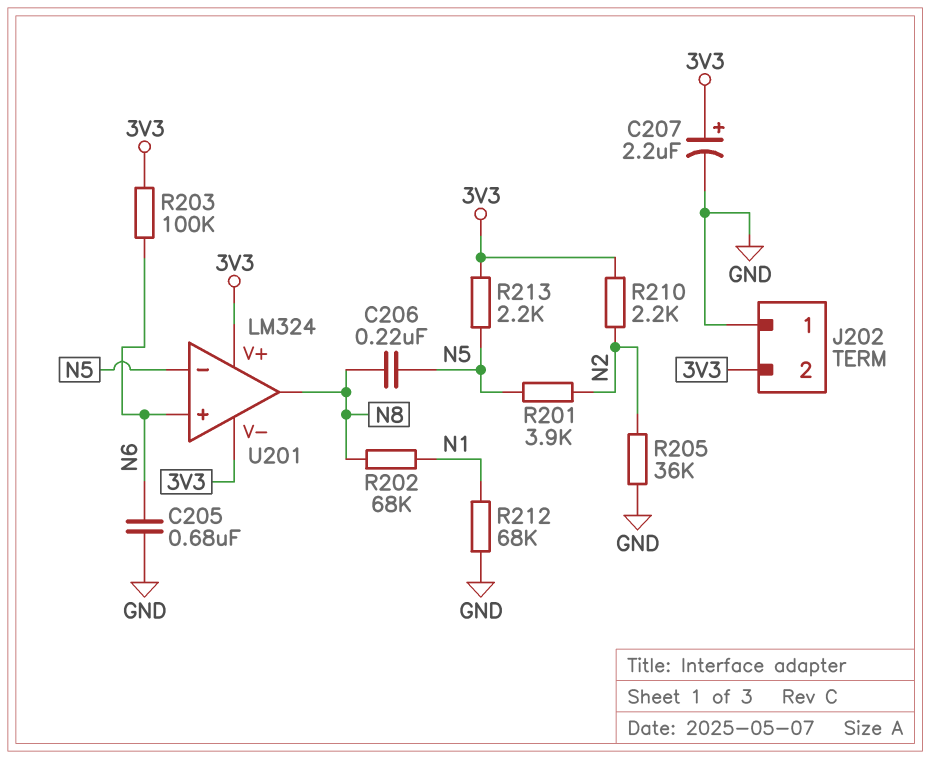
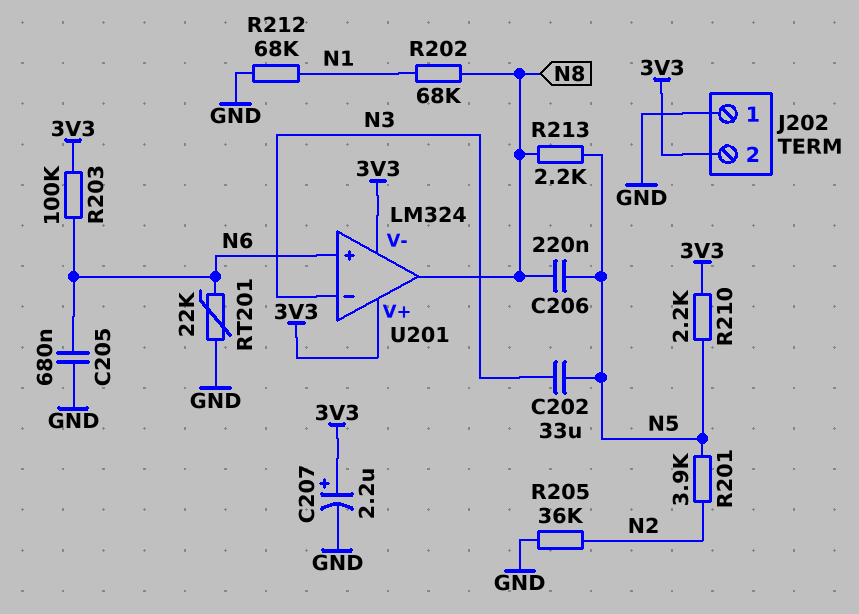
C202: none -> 33uF (N3, N5)
R210: 2.2k (3V3, N2) -> 2.2k (3V3, N5)
R213: 2.2k (3V3, N5) -> 2.2k (N5, N8)
RT201: none -> 22k (GND, N6)
U201 pin in-: N5 -> N3

